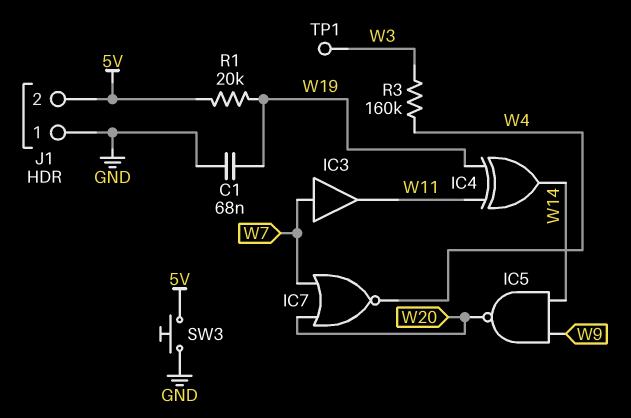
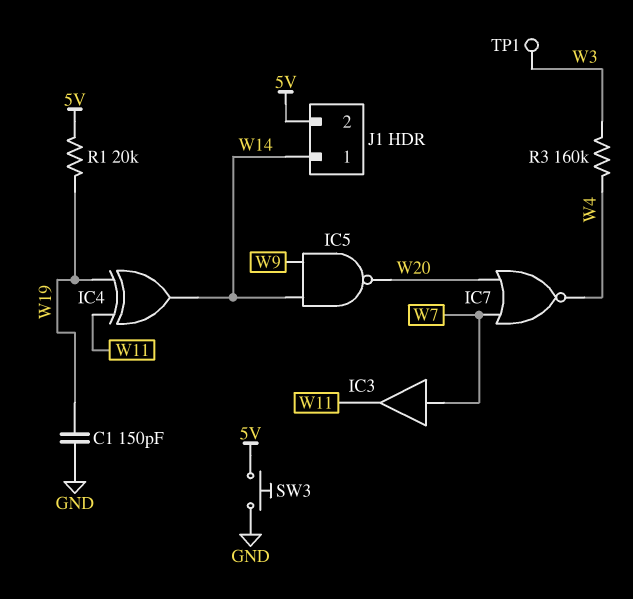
C1: 68nF (GND, W19) -> 150pF (GND, W19)
J1 pin 1: GND -> W14

